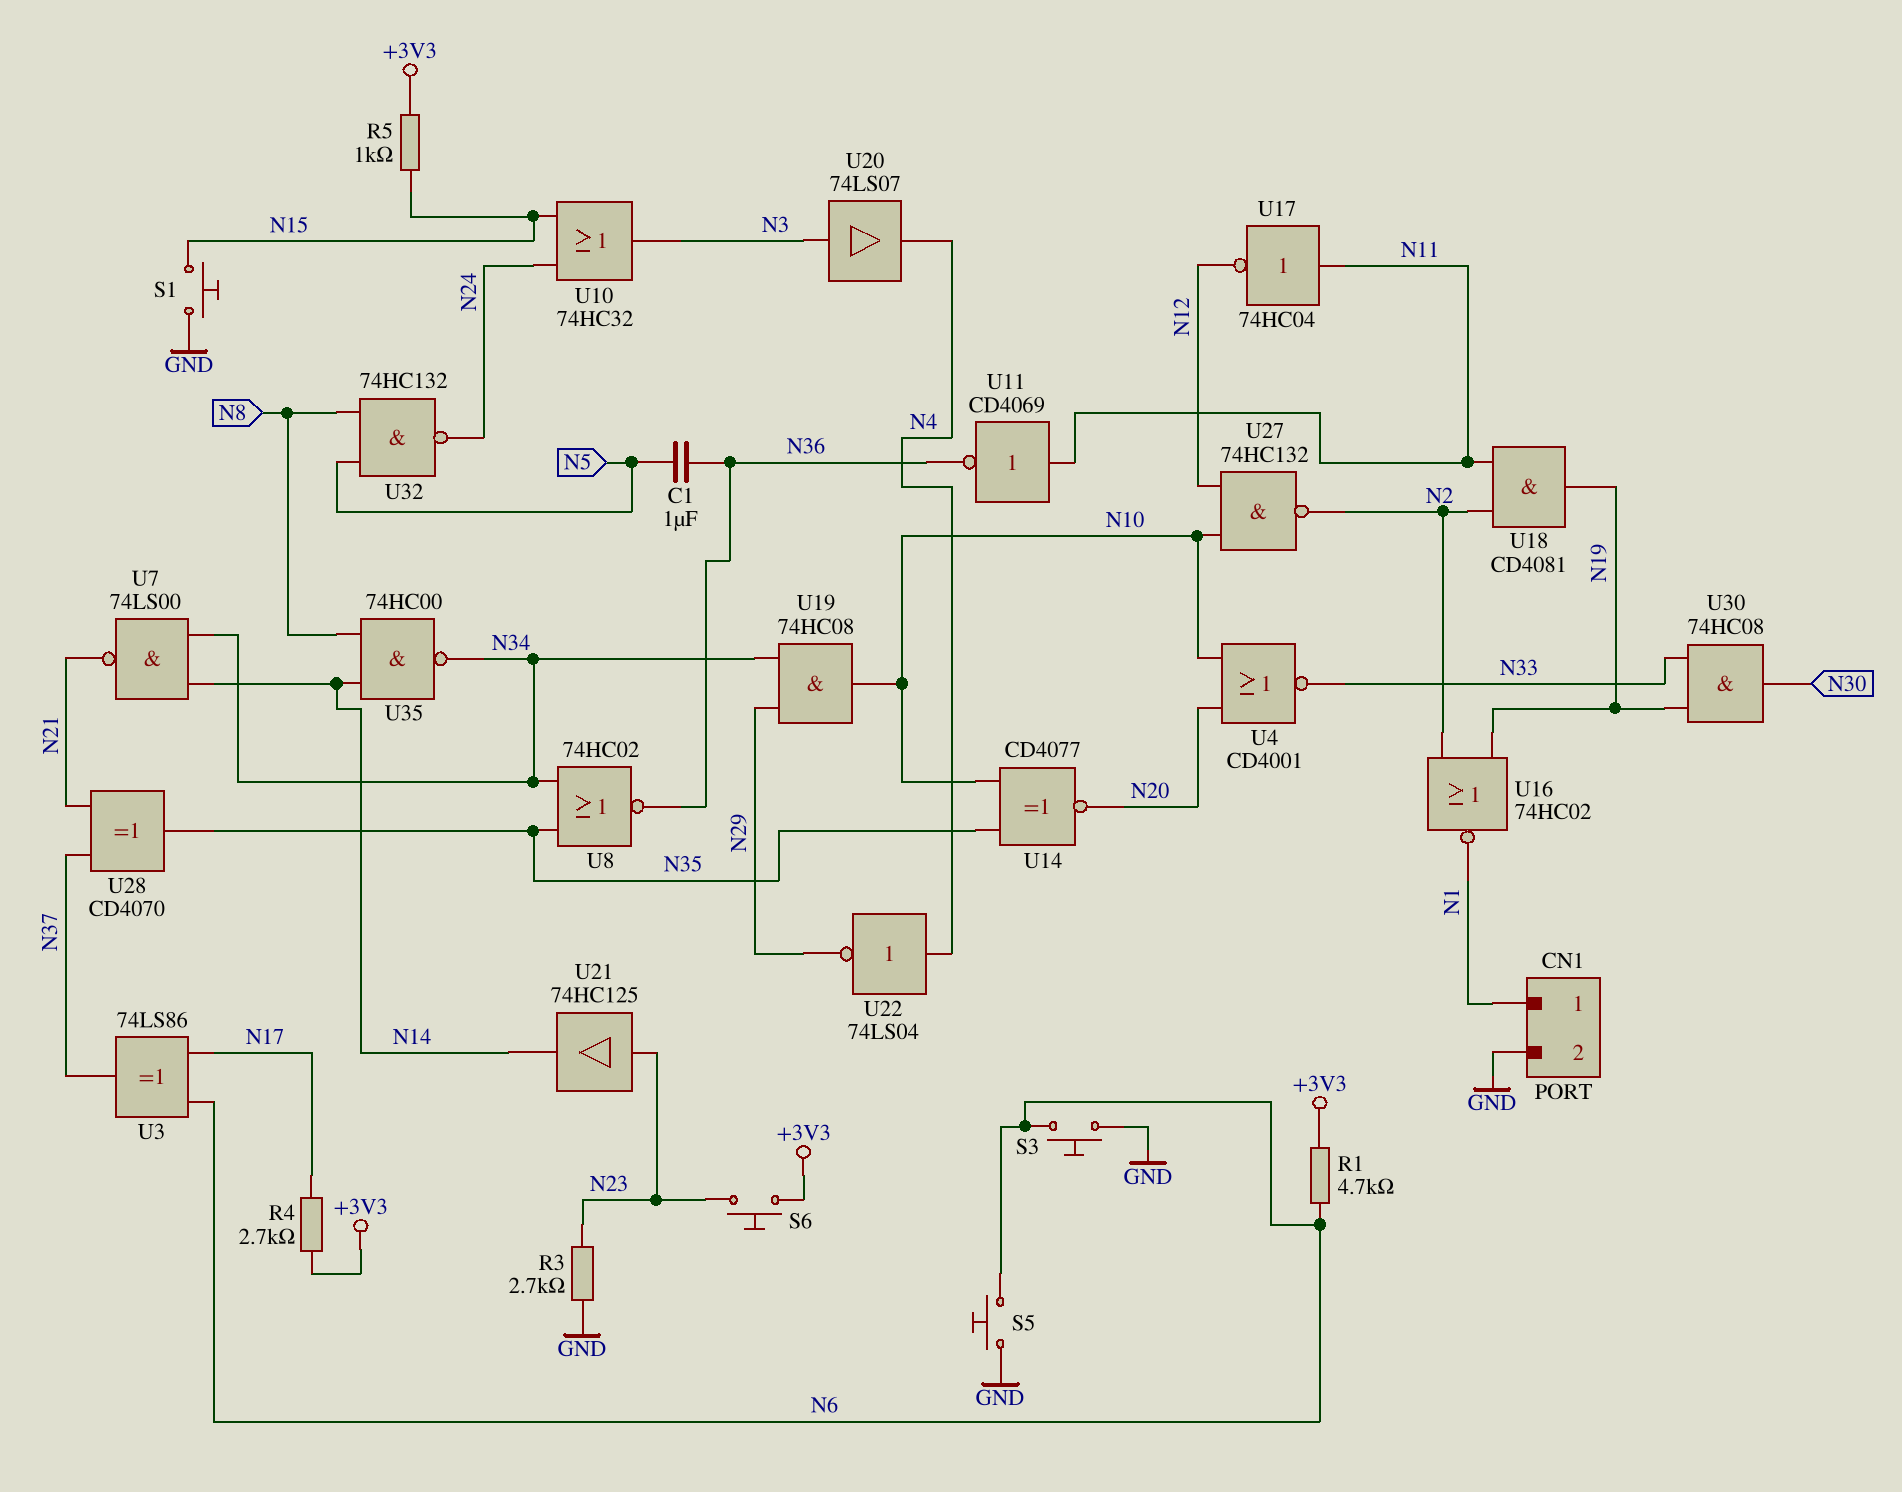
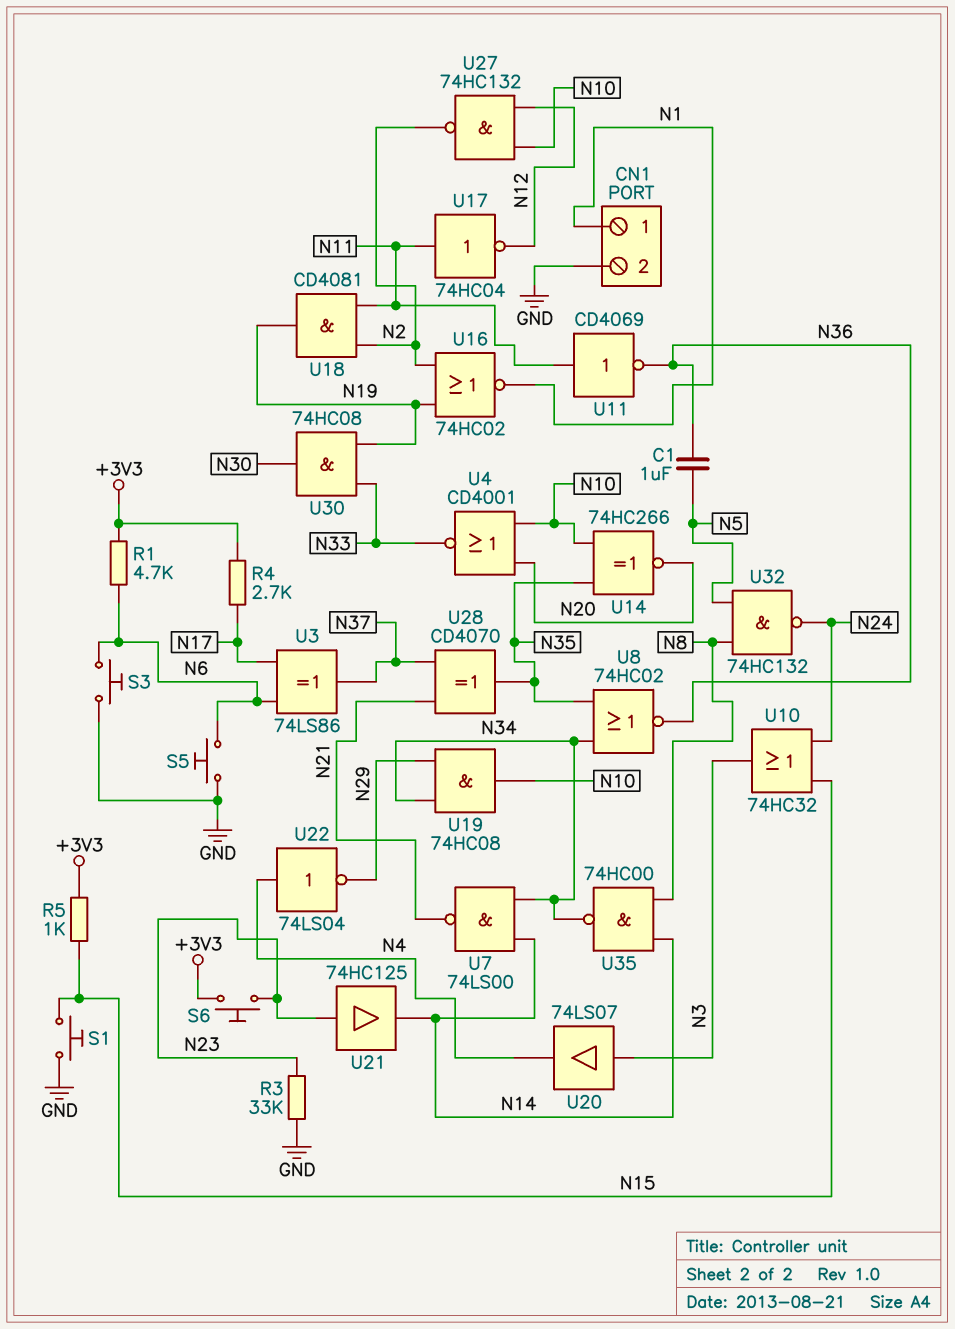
R3: 2.7k (GND, N23) -> 33k (GND, N23)
U14: XNOR CD4077 (in N10, in N35, out N20) -> XNOR 74HC266 (in N10, in N35, out N20)

